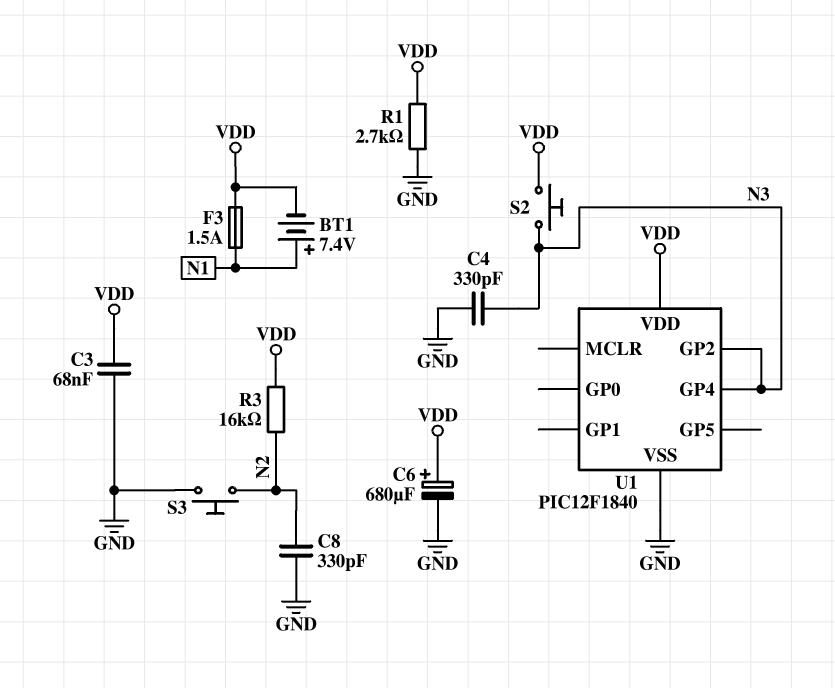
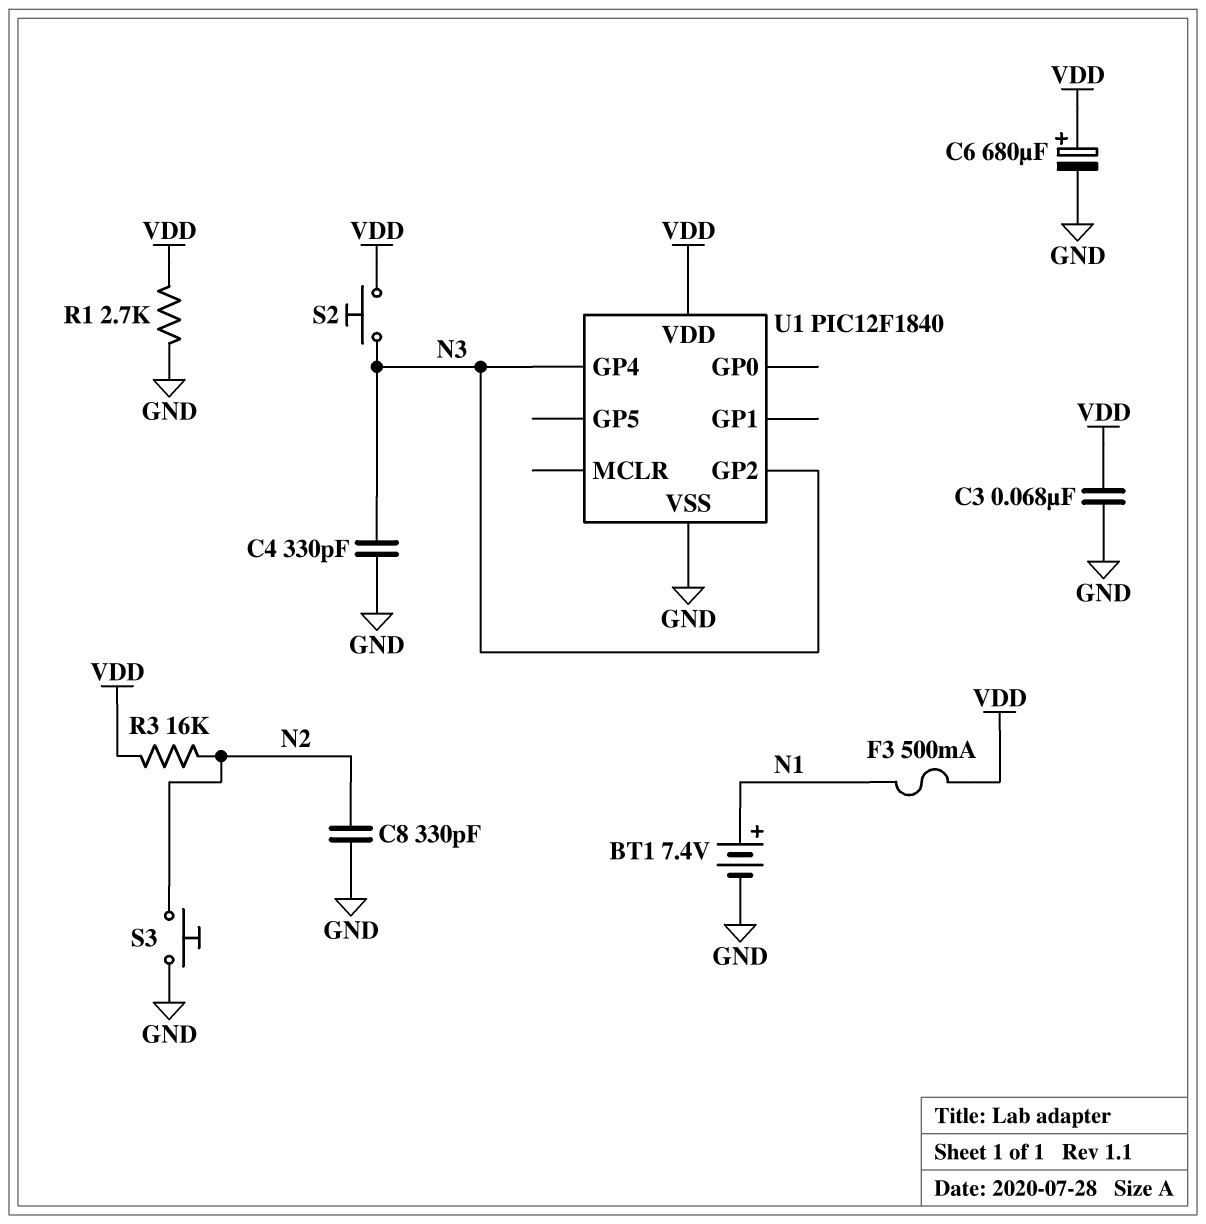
BT1: 7.4V (plus N1, minus VDD) -> 7.4V (plus N1, minus GND)
F3: 1.5A (N1, VDD) -> 500mA (N1, VDD)

